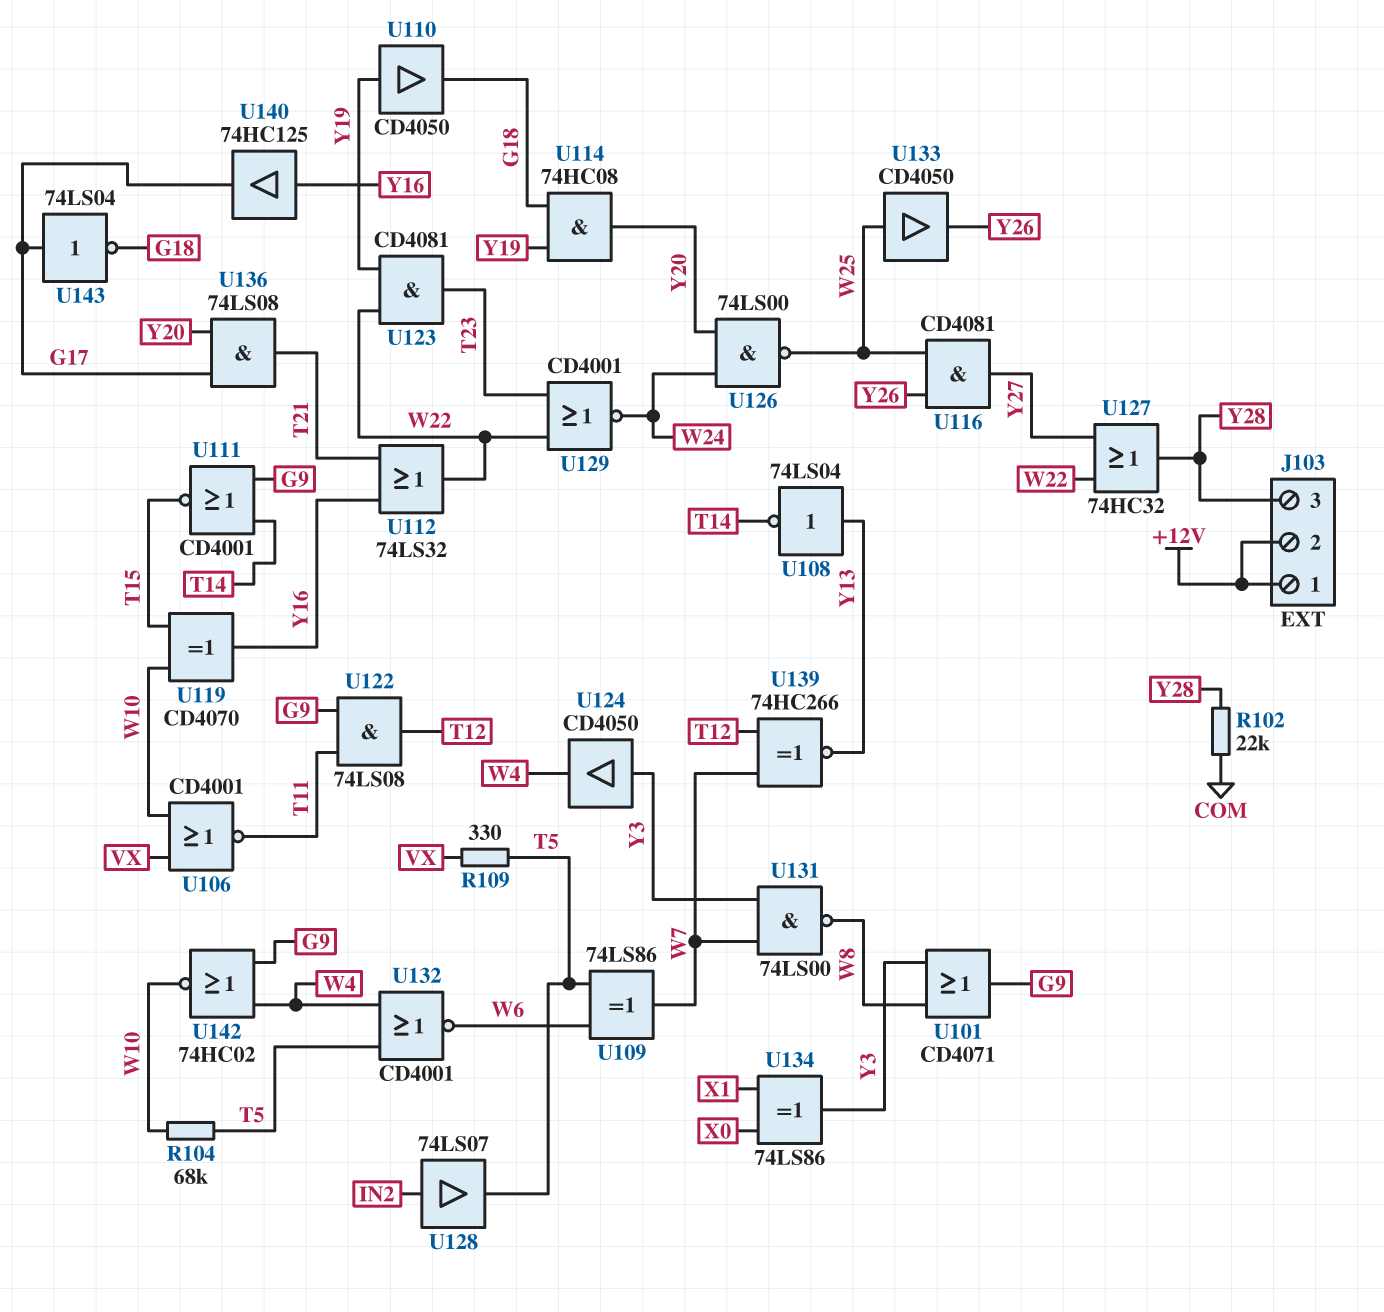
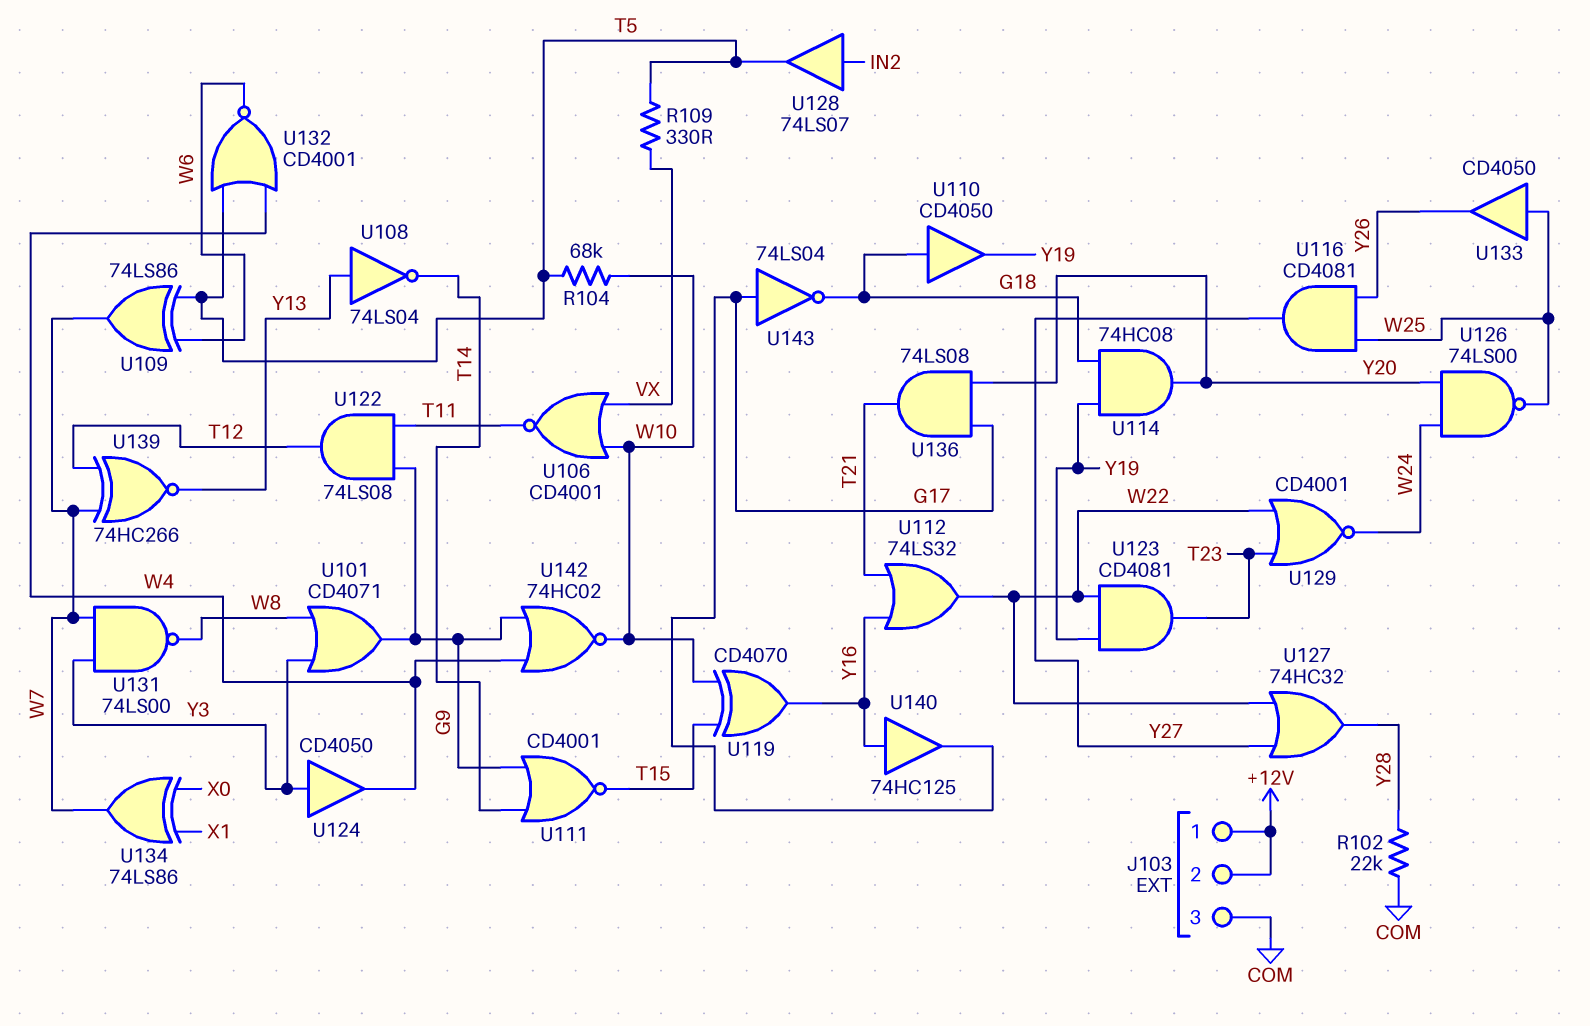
J103 pin 3: Y28 -> COM
U110: buffer CD4050 (in Y19, out G18) -> buffer CD4050 (in G18, out Y19)
U134: XOR 74LS86 (in X0, in X1, out Y3) -> XOR 74LS86 (in X0, in X1, out W7)

